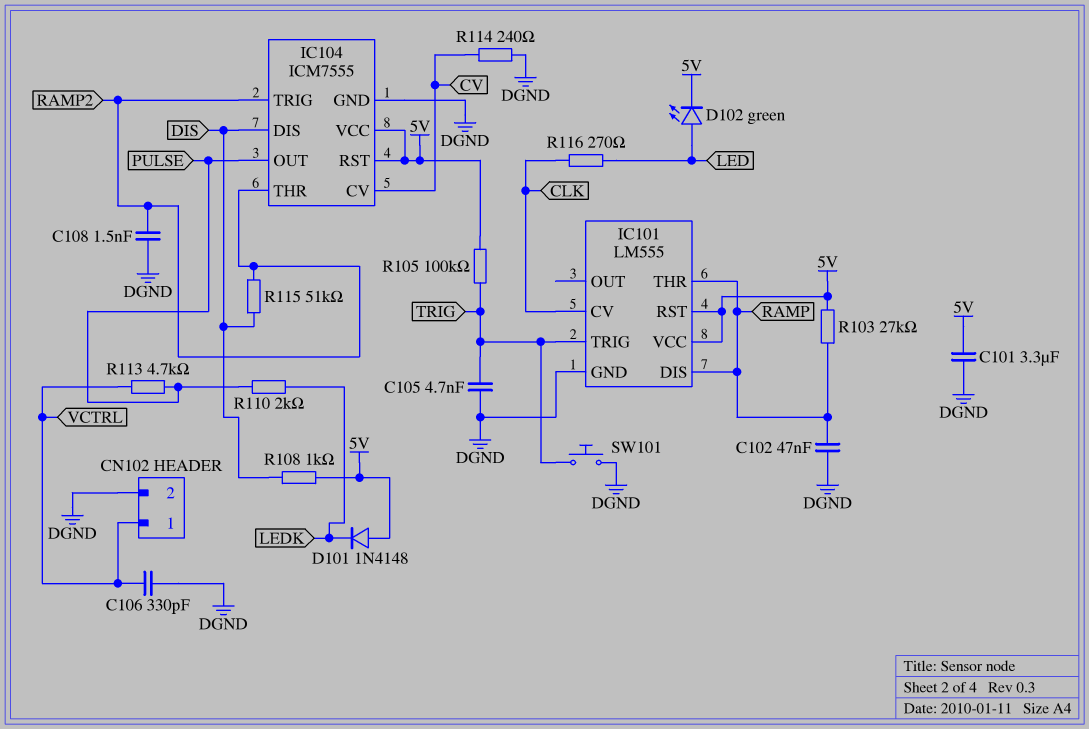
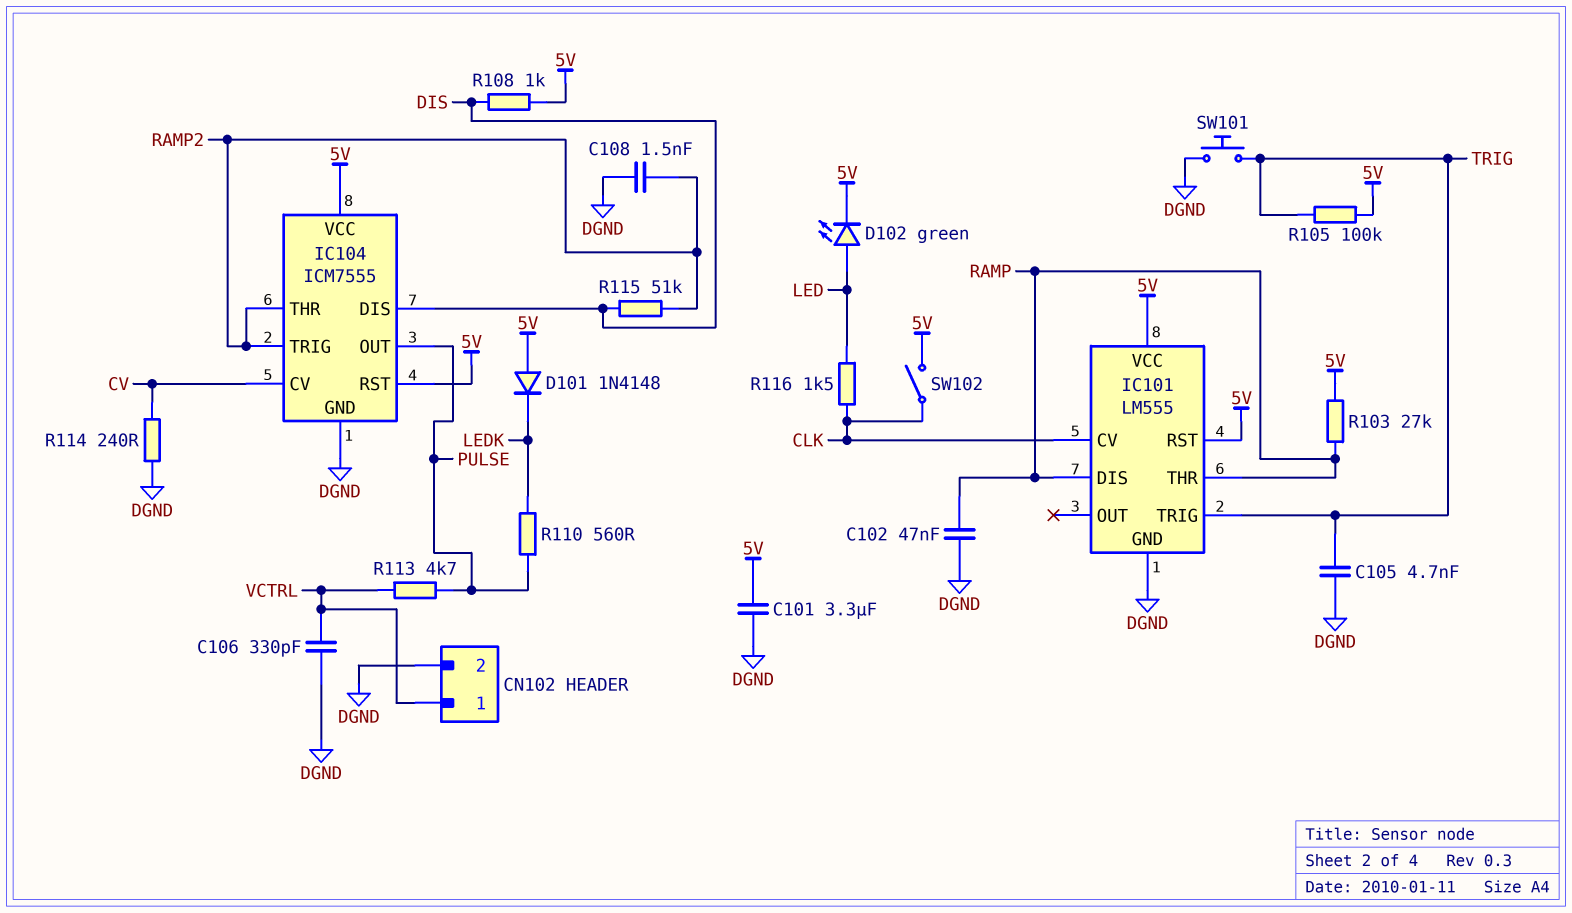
R110: 2k (LEDK, PULSE) -> 560 (LEDK, PULSE)
R116: 270 (CLK, LED) -> 1.5k (CLK, LED)
SW102: none -> switch (5V, CLK)

